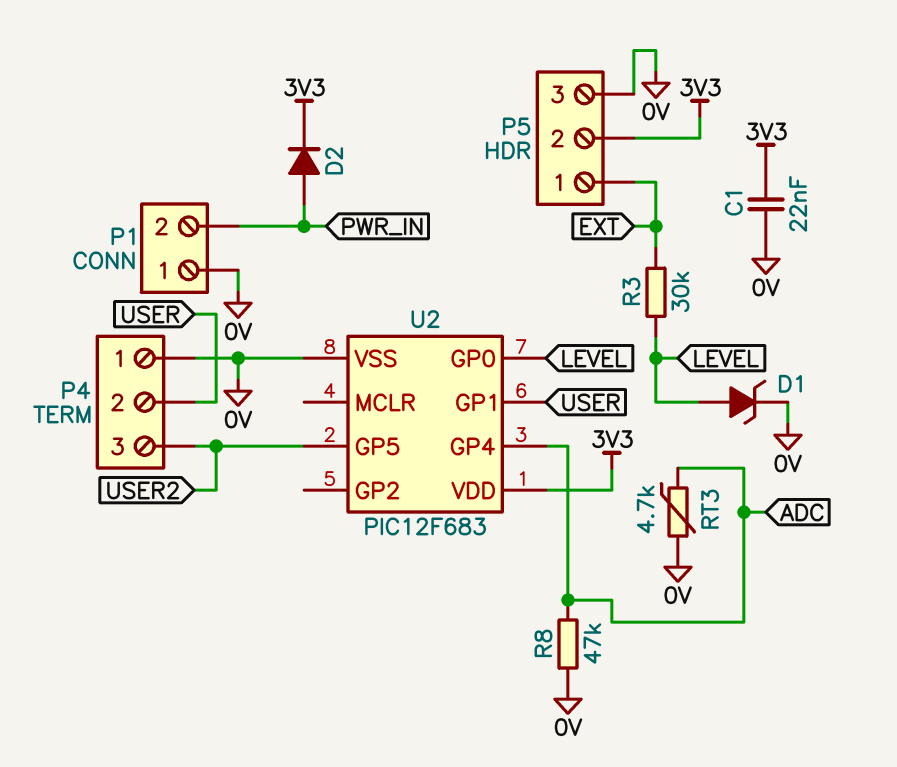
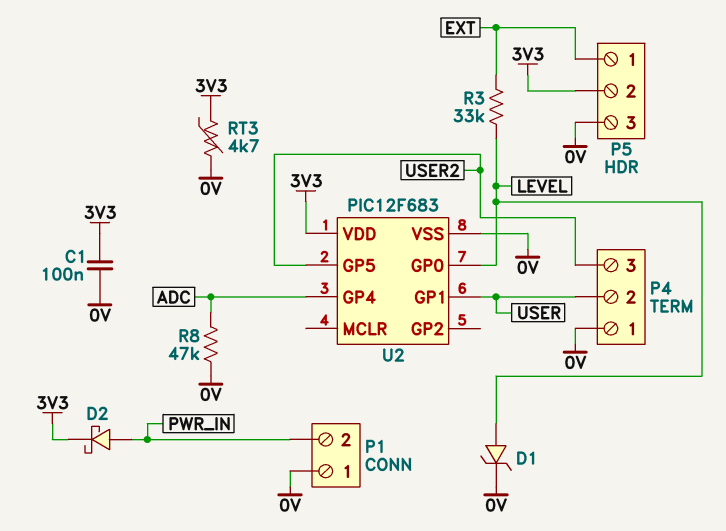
C1: 22nF (0V, 3V3) -> 100nF (0V, 3V3)
D2: diode (A PWR_IN, K 3V3) -> schottky (A PWR_IN, K 3V3)
R3: 30k (EXT, LEVEL) -> 33k (EXT, LEVEL)
RT3: 4.7k (0V, ADC) -> 4.7k (0V, 3V3)

